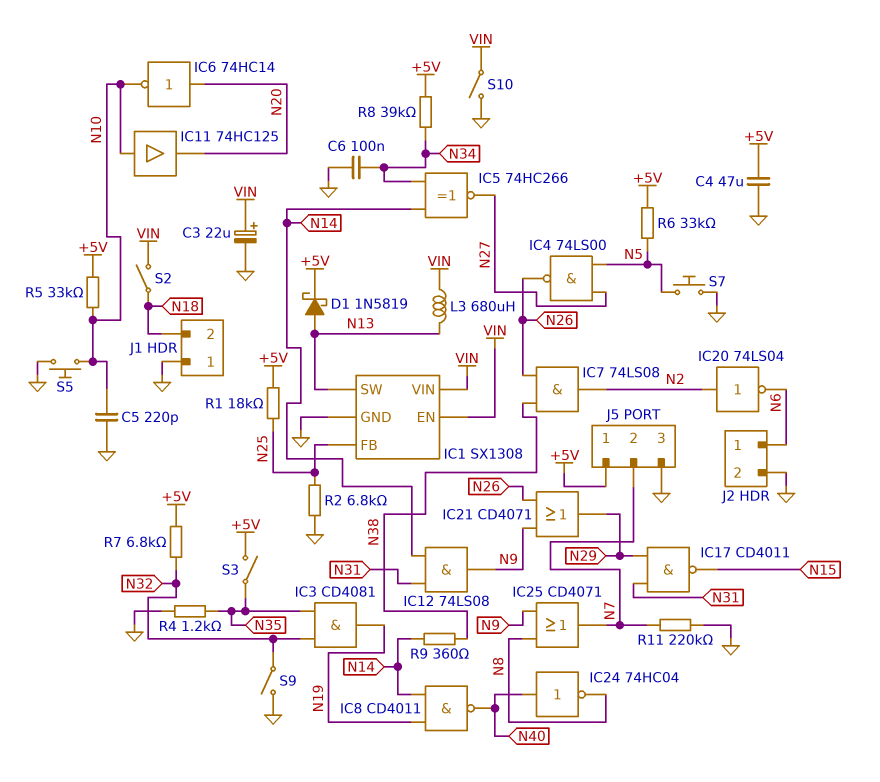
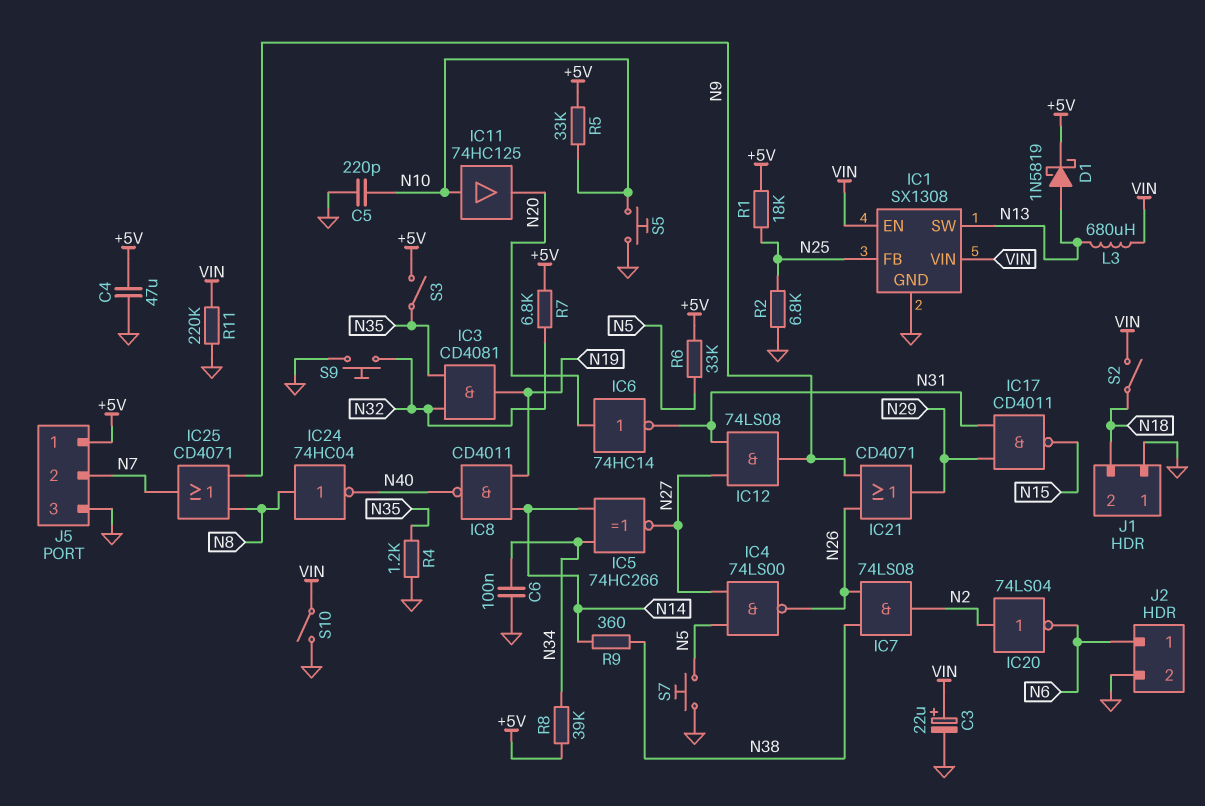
IC6: NOT 74HC14 (in N20, out N10) -> NOT 74HC14 (in N20, out N31)
IC12: AND 74LS08 (in N14, in N31, out N9) -> AND 74LS08 (in N27, in N31, out N9)
IC24: NOT 74HC04 (in N40, out N8) -> NOT 74HC04 (in N8, out N40)
R11: 220k (GND, N7) -> 220k (GND, VIN)
S9: switch (GND, N32) -> button (GND, N32)

